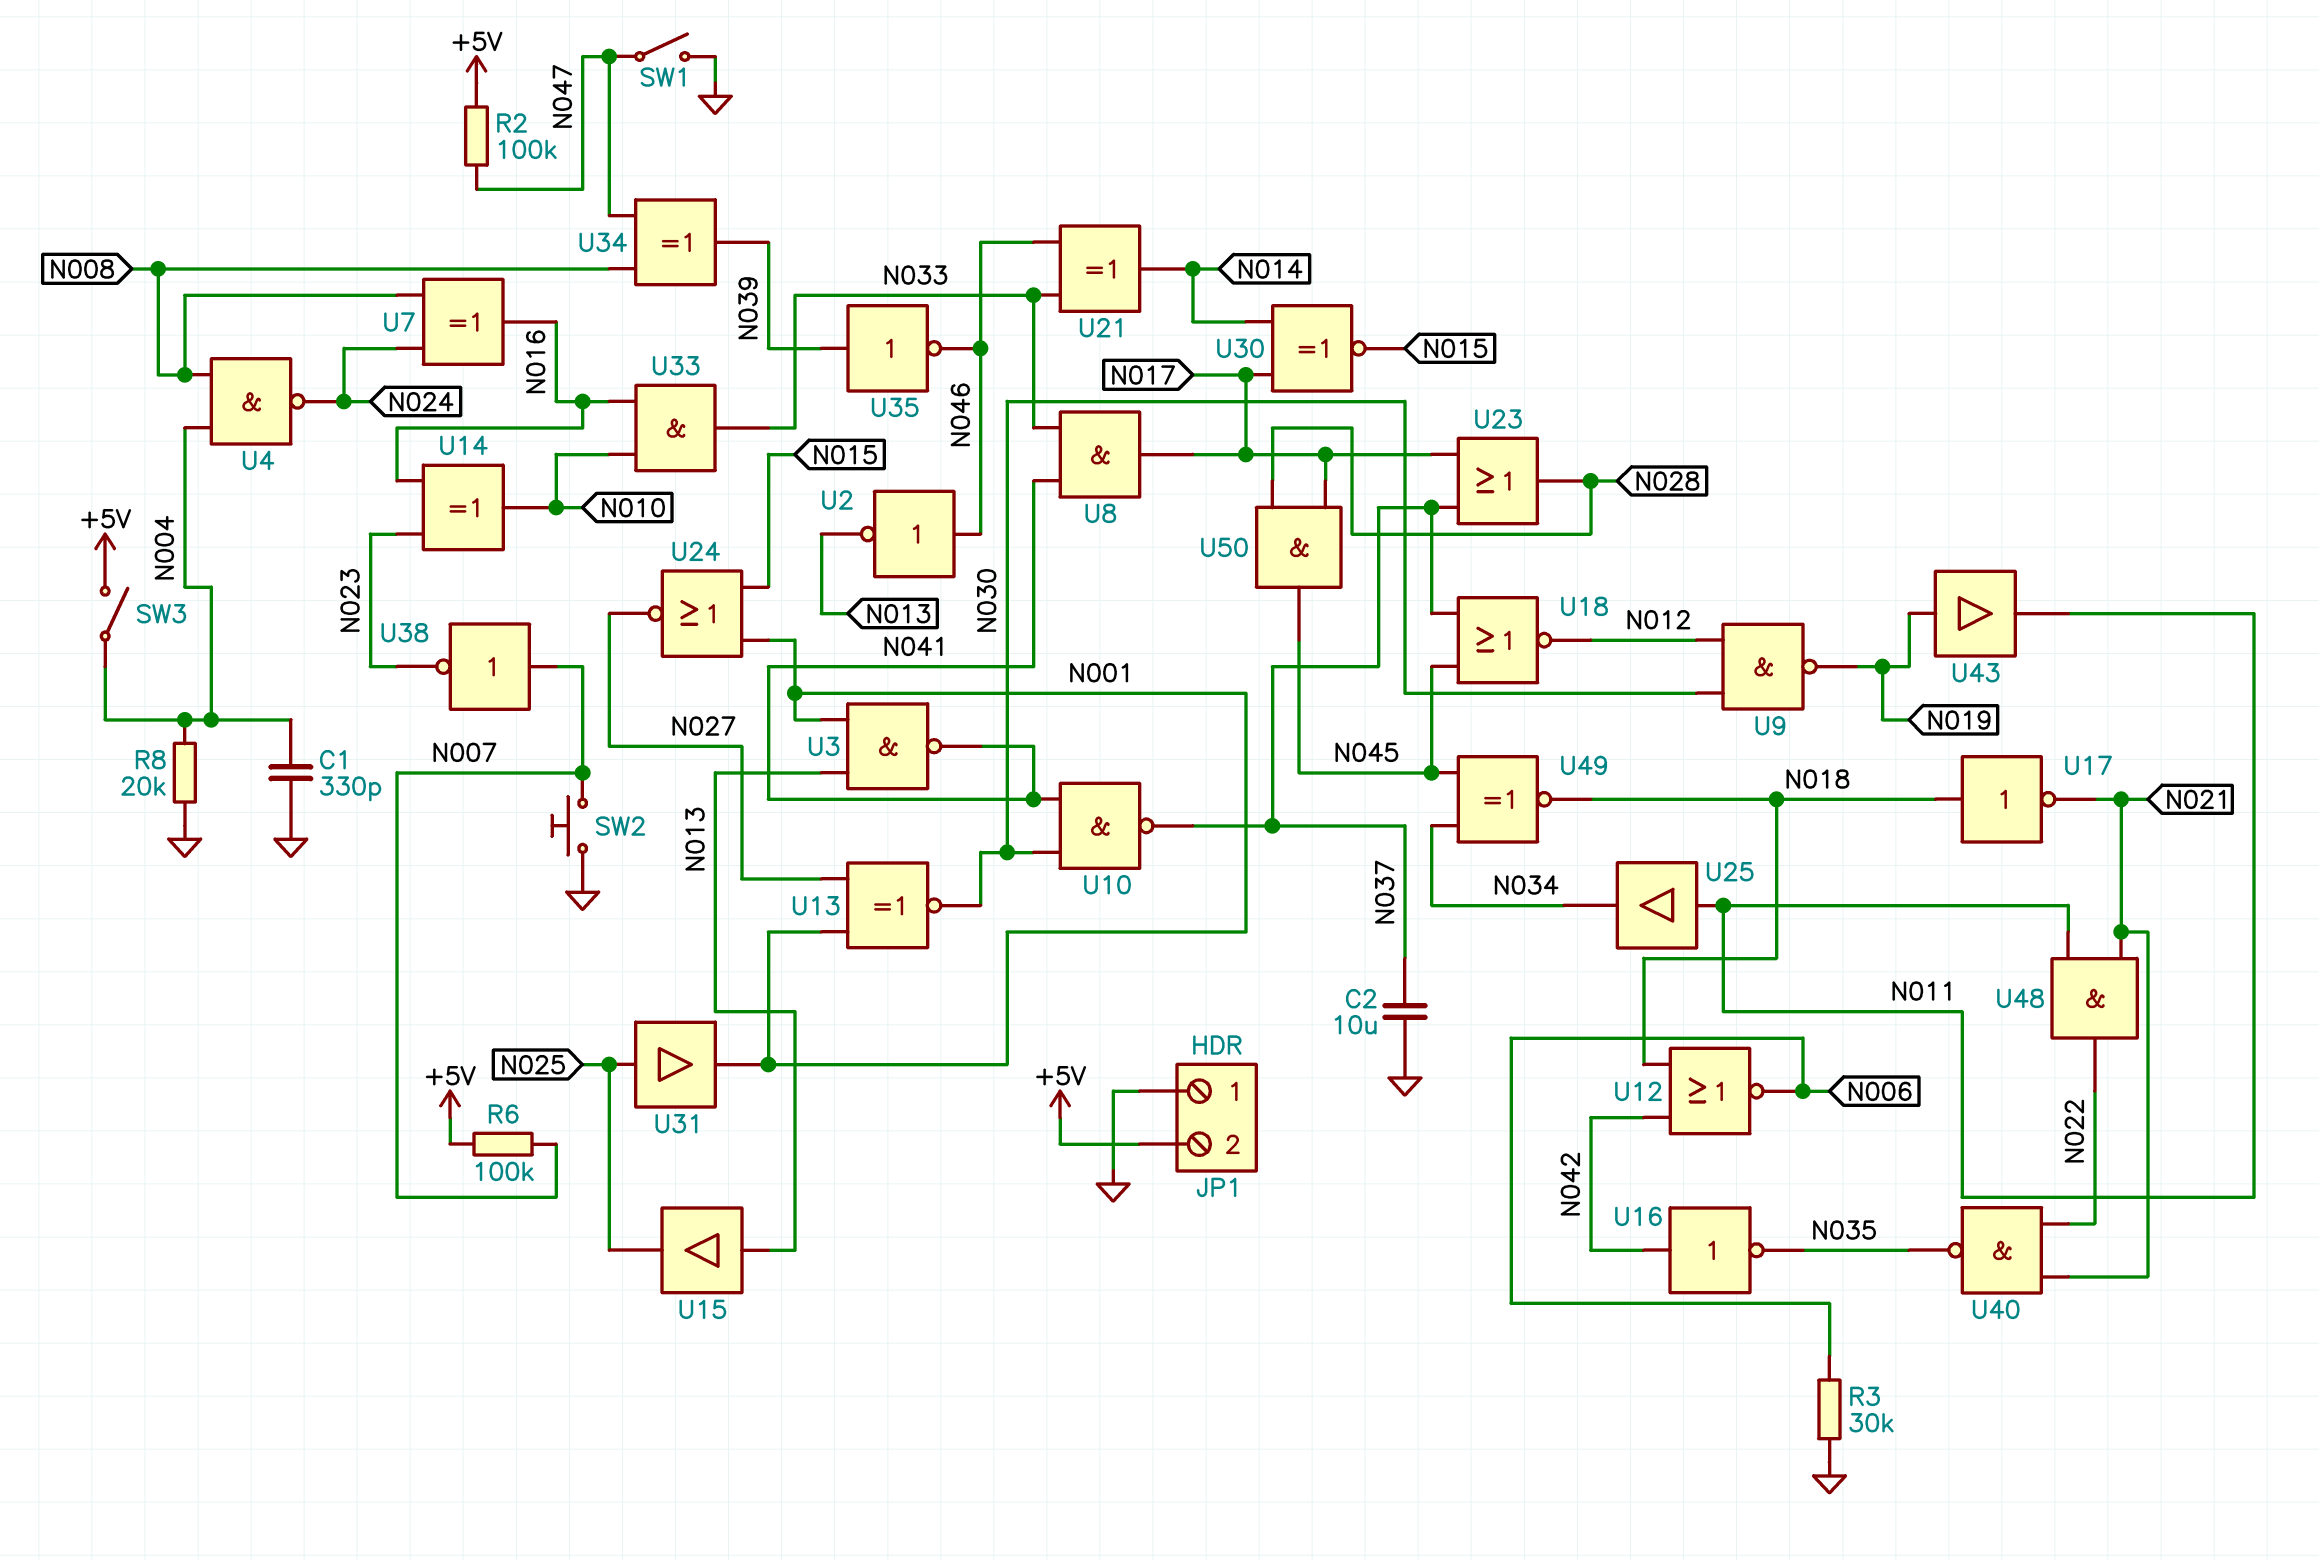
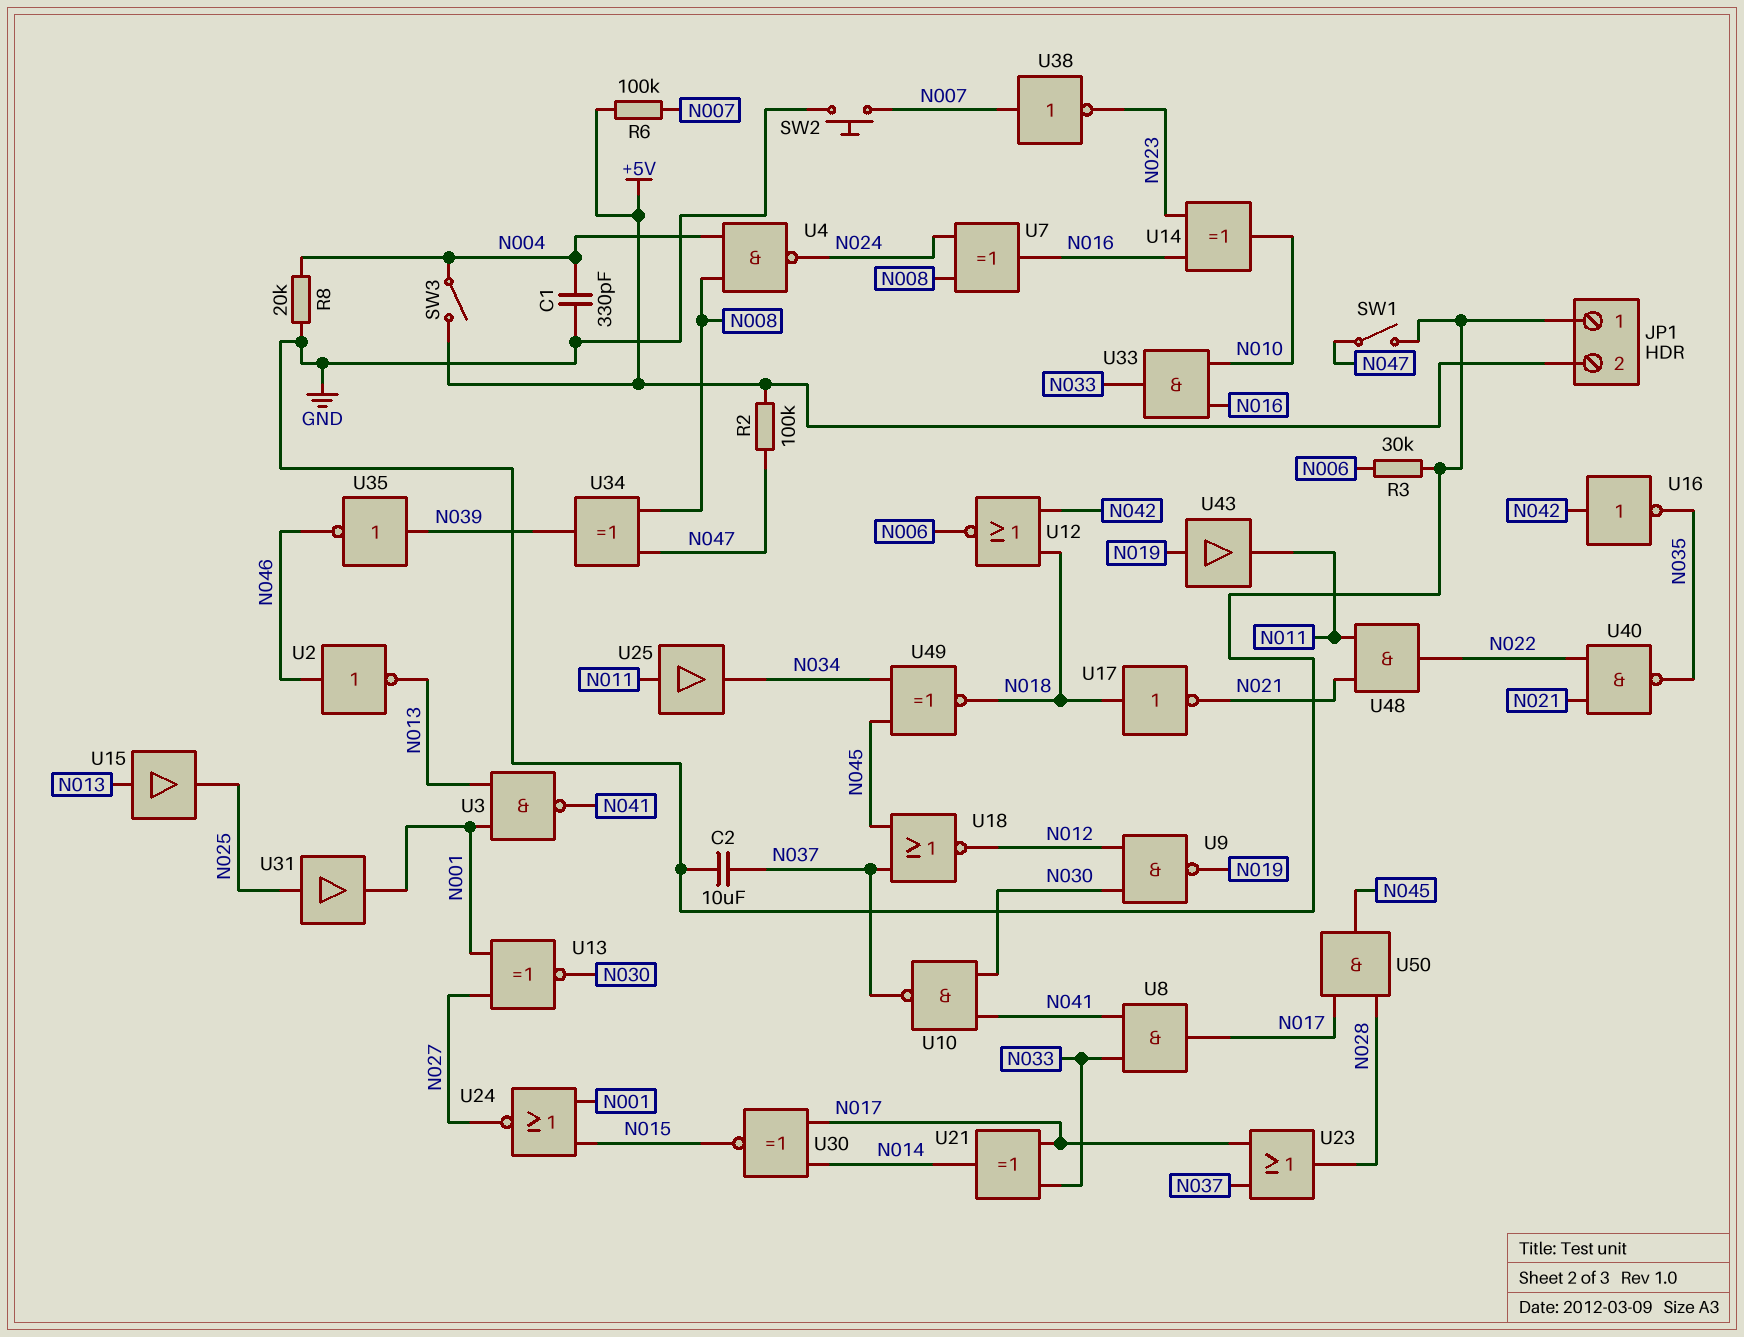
U21: XOR (in N033, in N046, out N014) -> XOR (in N017, in N033, out N014)

